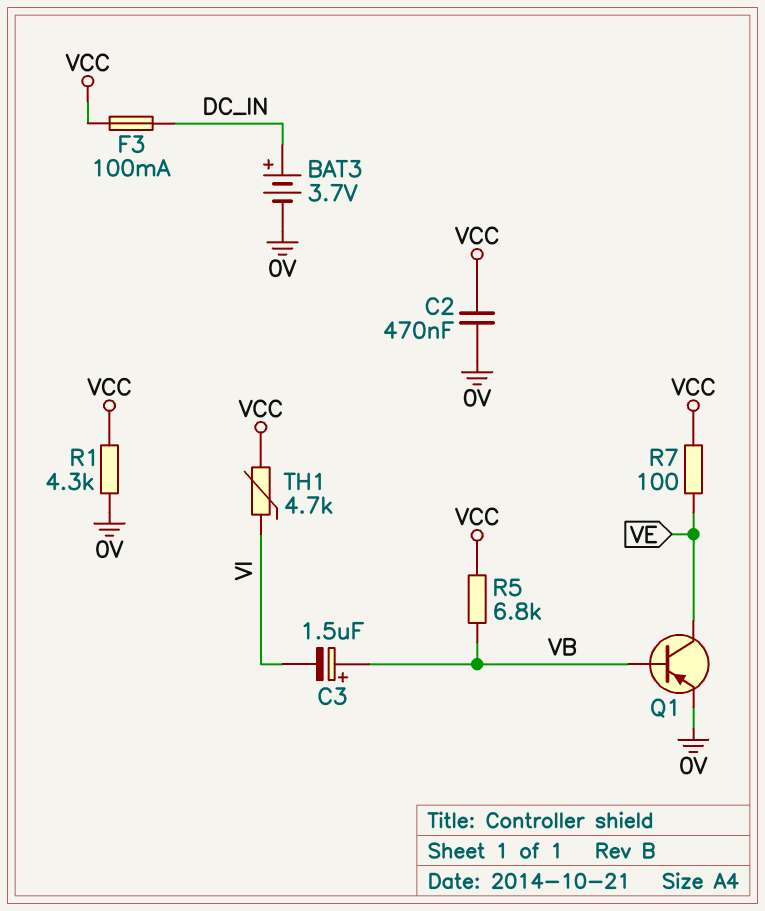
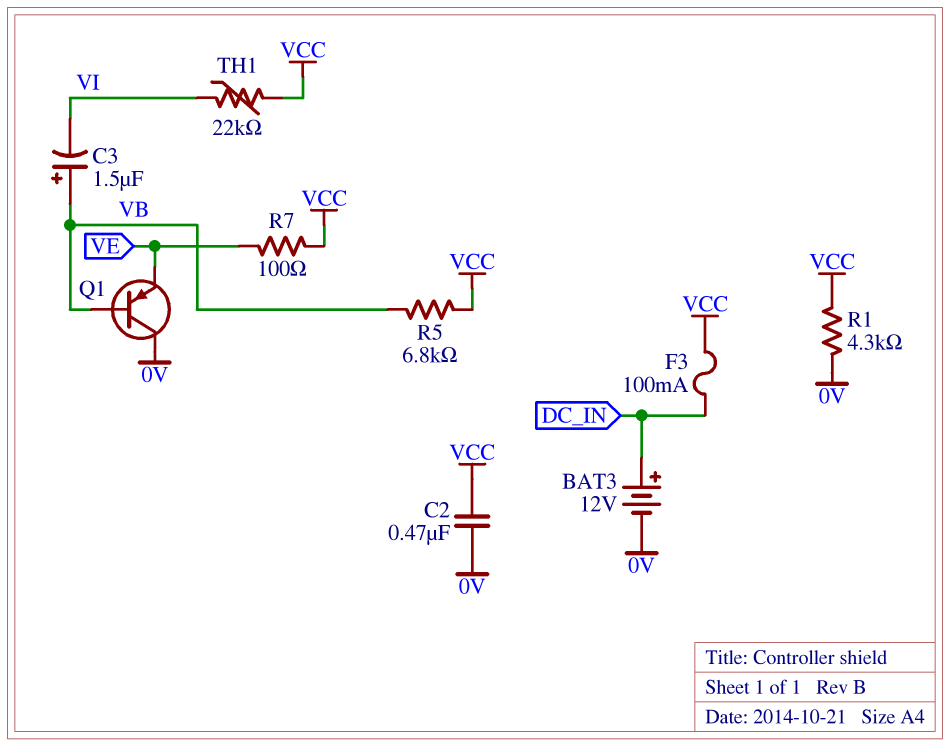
BAT3: 3.7V (plus DC_IN, minus 0V) -> 12V (plus DC_IN, minus 0V)
Q1: PNP (B VB, C VE, E 0V) -> PNP (B VB, C 0V, E VE)
TH1: 4.7k (VCC, VI) -> 22k (VCC, VI)

